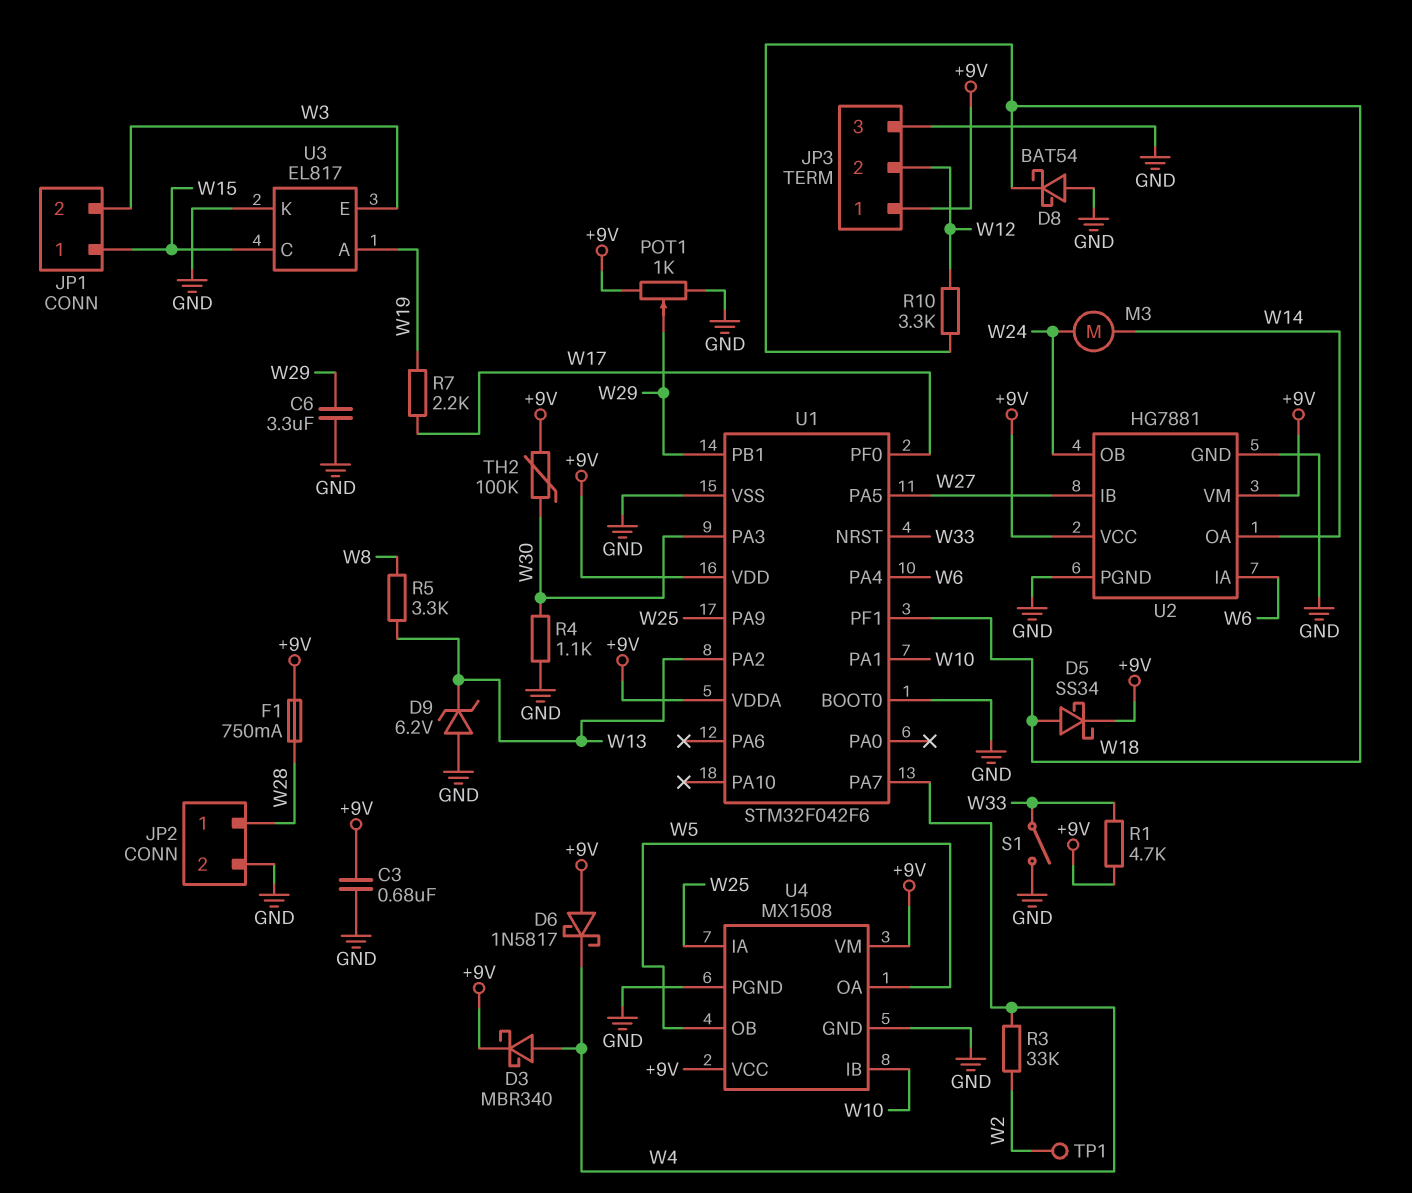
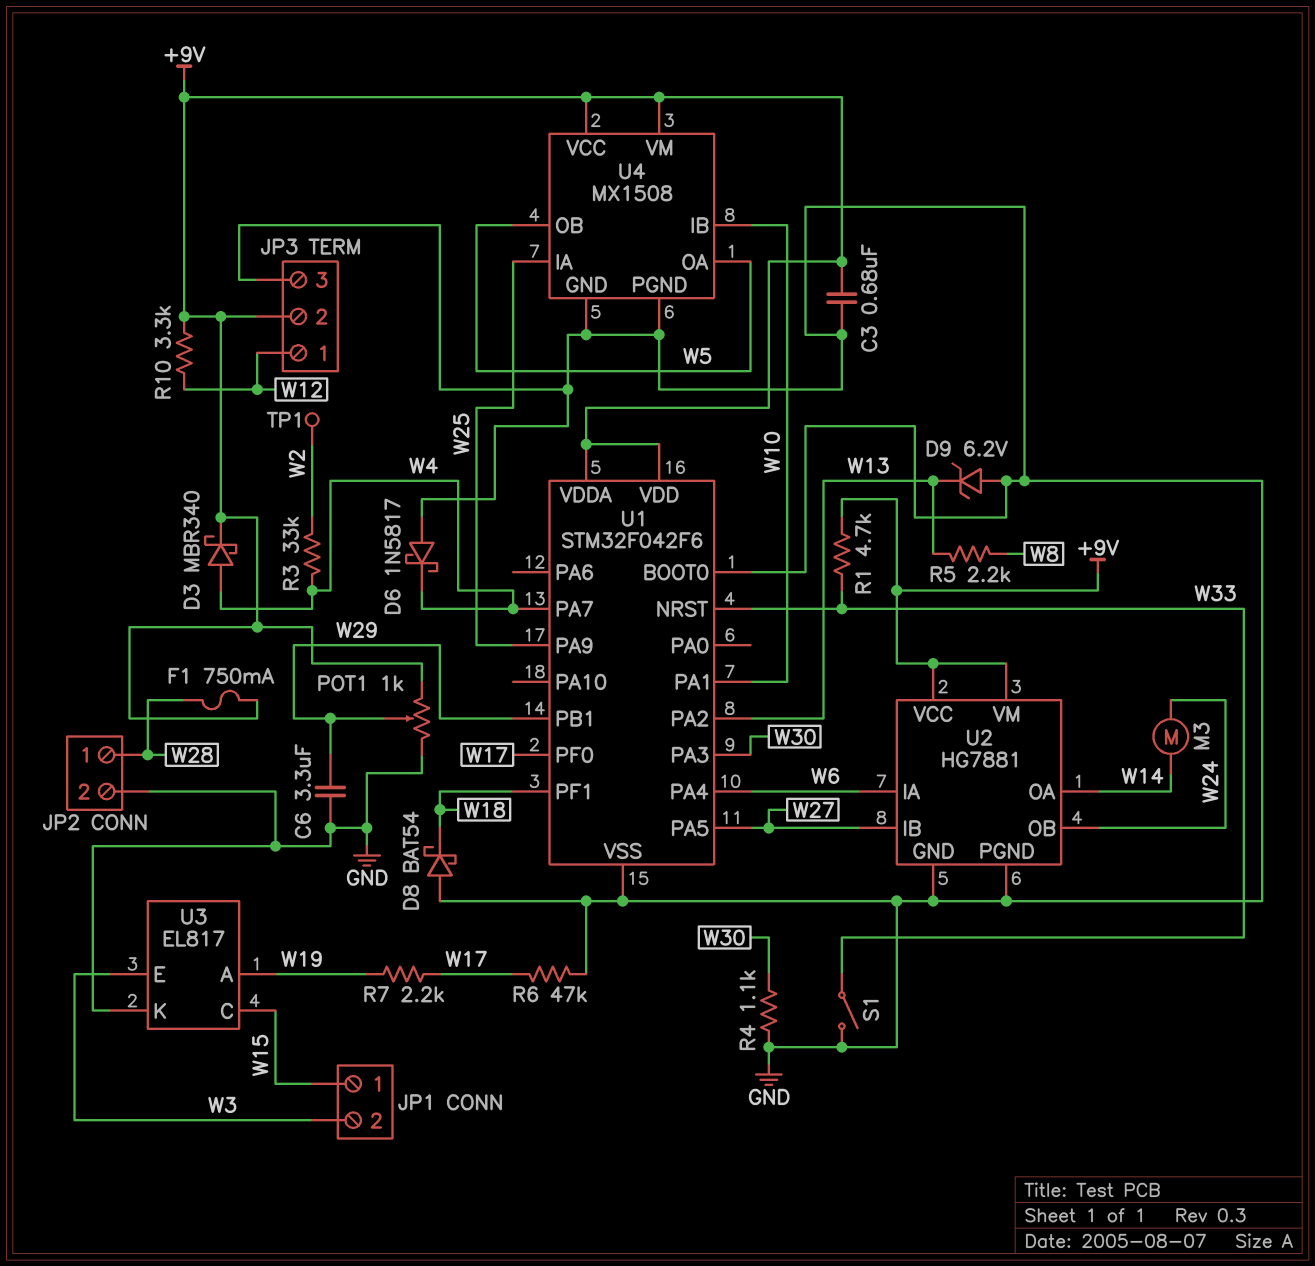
D5: schottky SS34 (A W18, K +9V) -> none
D6: schottky 1N5817 (A +9V, K W4) -> schottky 1N5817 (A GND, K W4)
JP3 pin 1: +9V -> W12
JP3 pin 2: W12 -> +9V
R5: 3.3k (W8, W13) -> 2.2k (W8, W13)
R6: none -> 47k (GND, W17)
R10: 3.3k (W12, W18) -> 3.3k (+9V, W12)
TH2: 100k (+9V, W30) -> none

